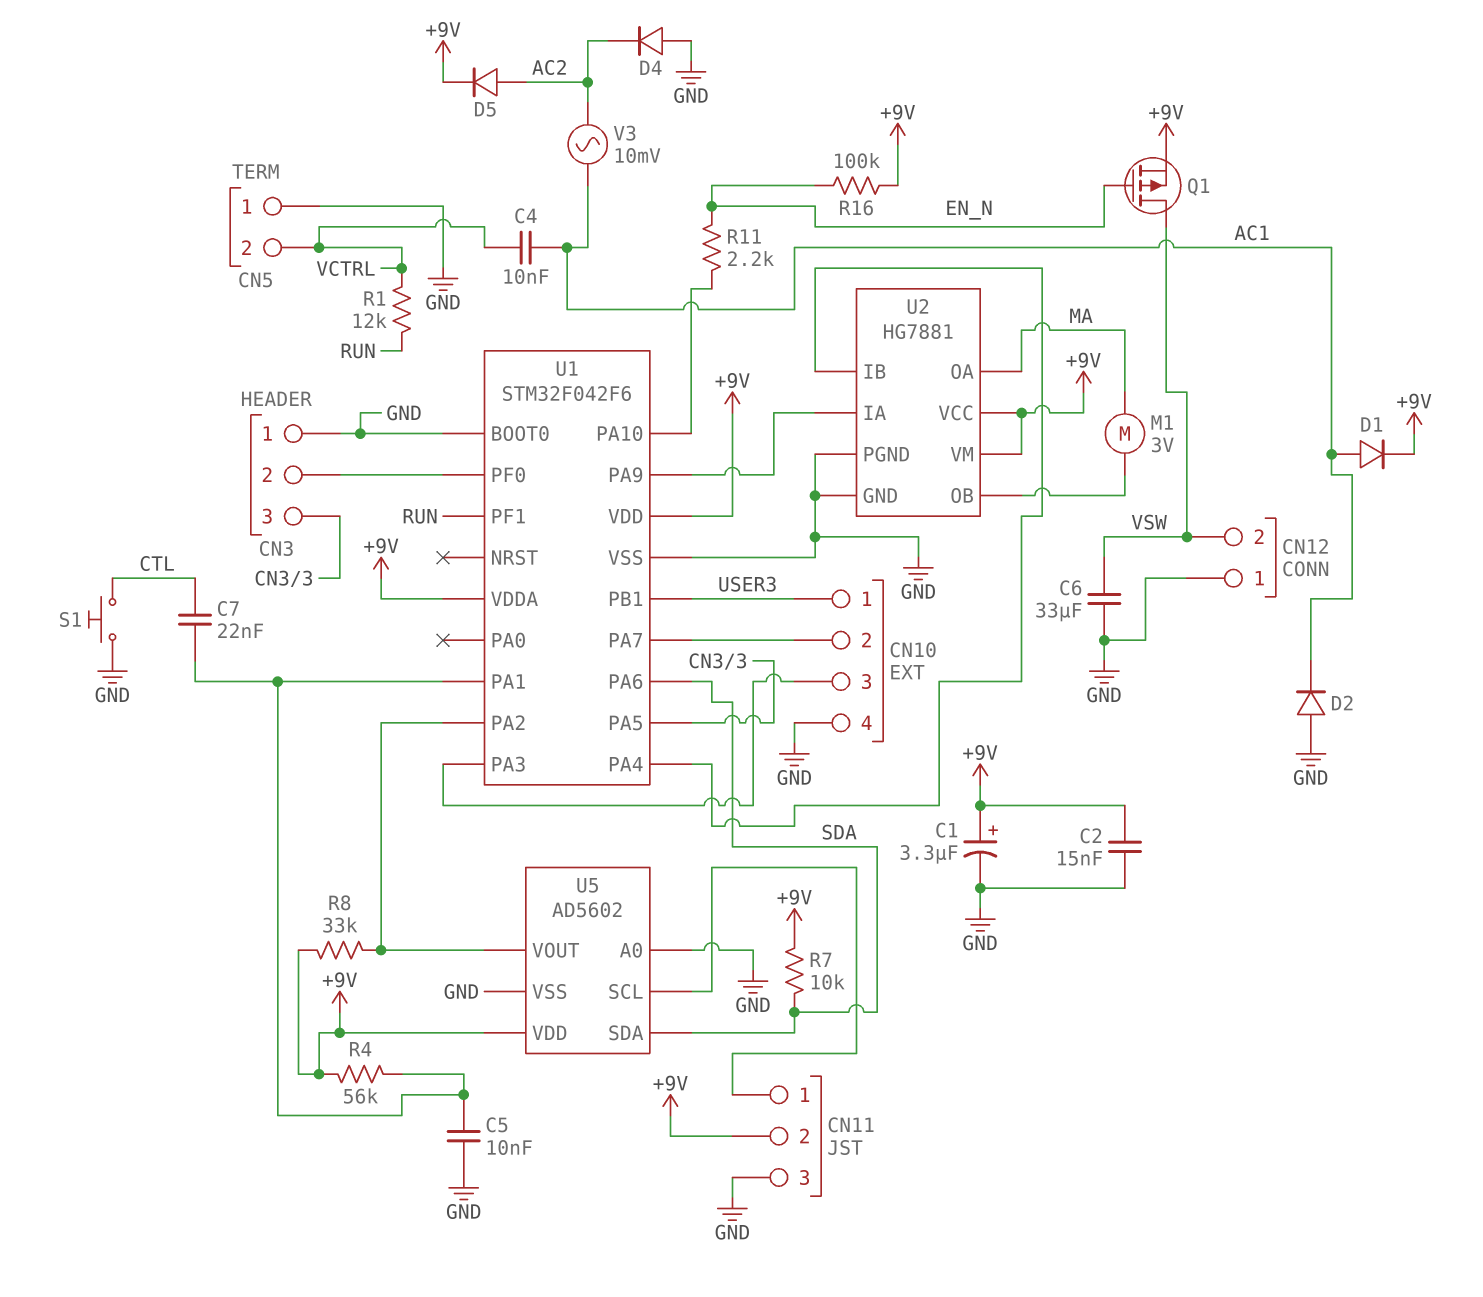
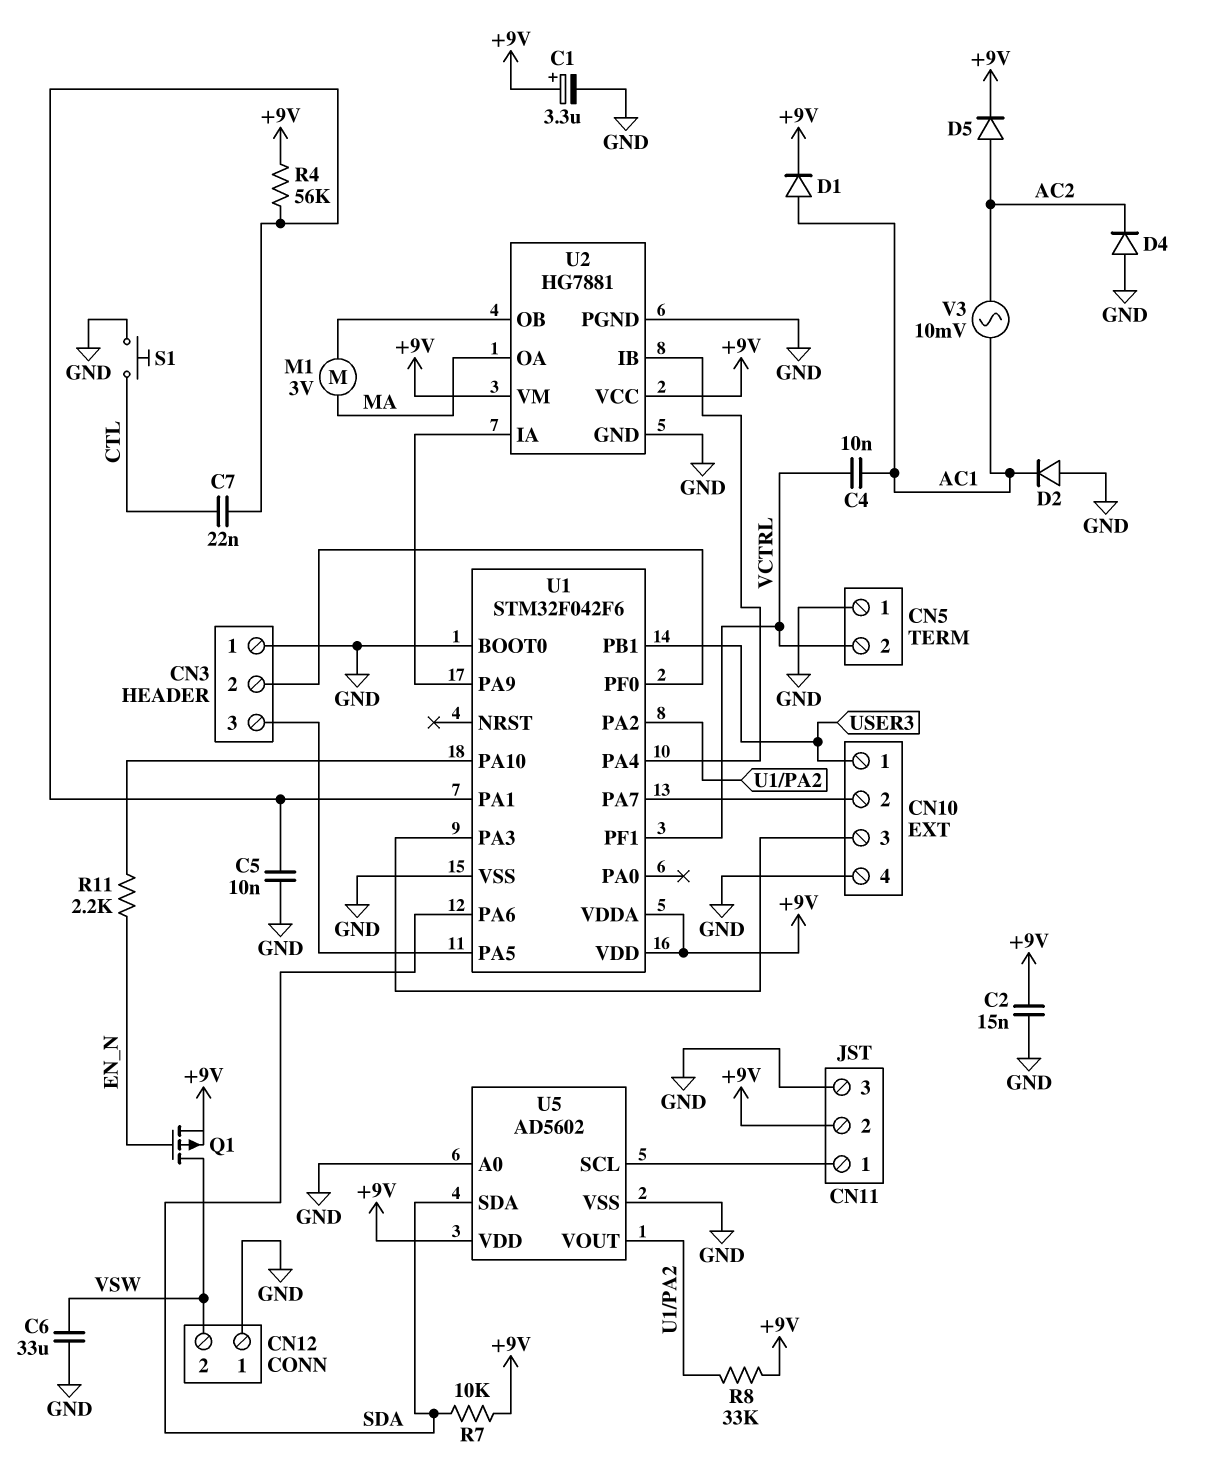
R1: 12k (RUN, VCTRL) -> none
R16: 100k (+9V, EN_N) -> none
U1 pin PF1: RUN -> VCTRL

